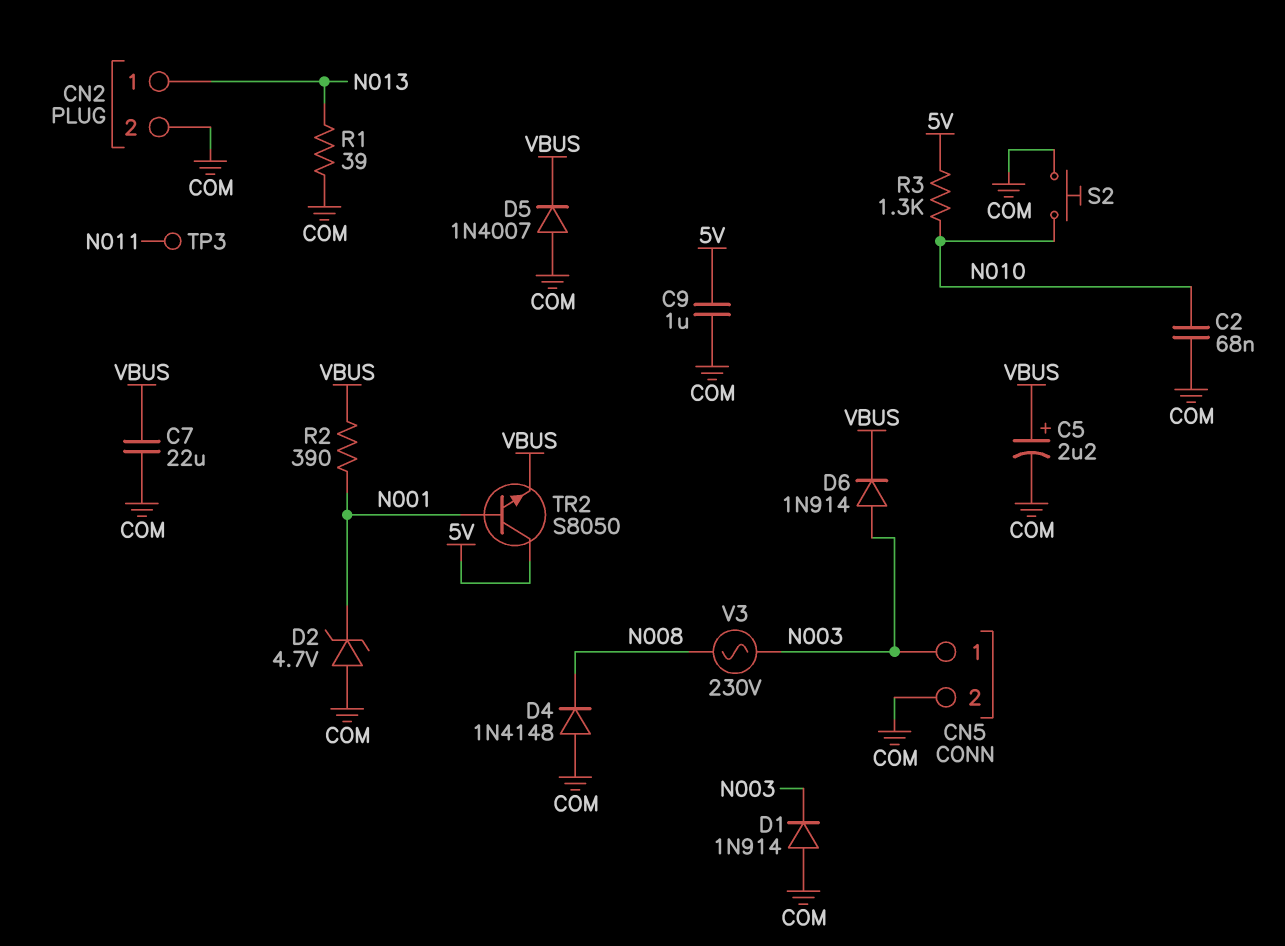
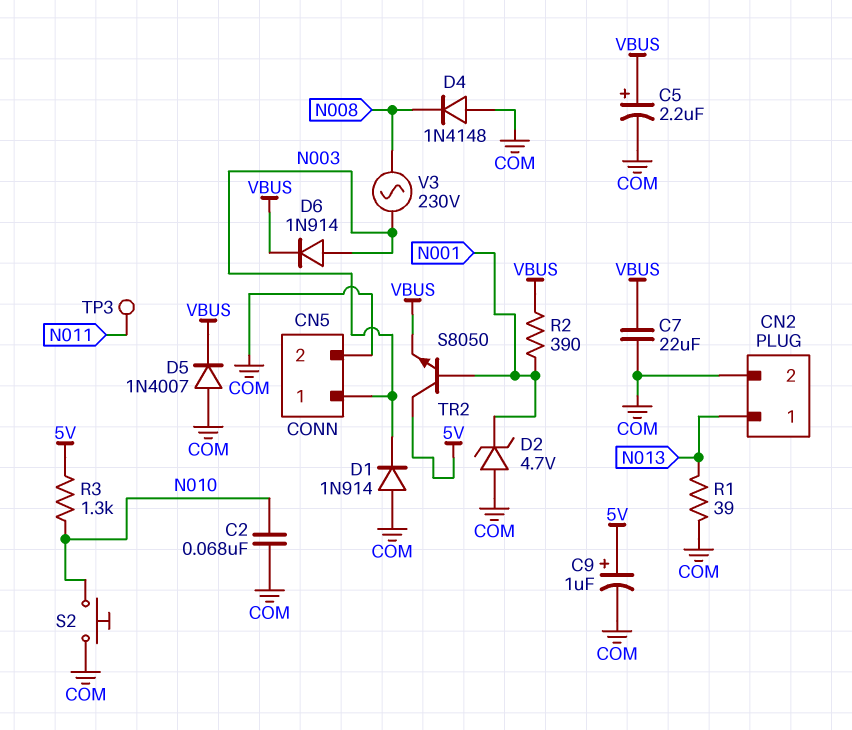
C9: 1uF (5V, COM) -> 1uF (plus 5V, minus COM)

